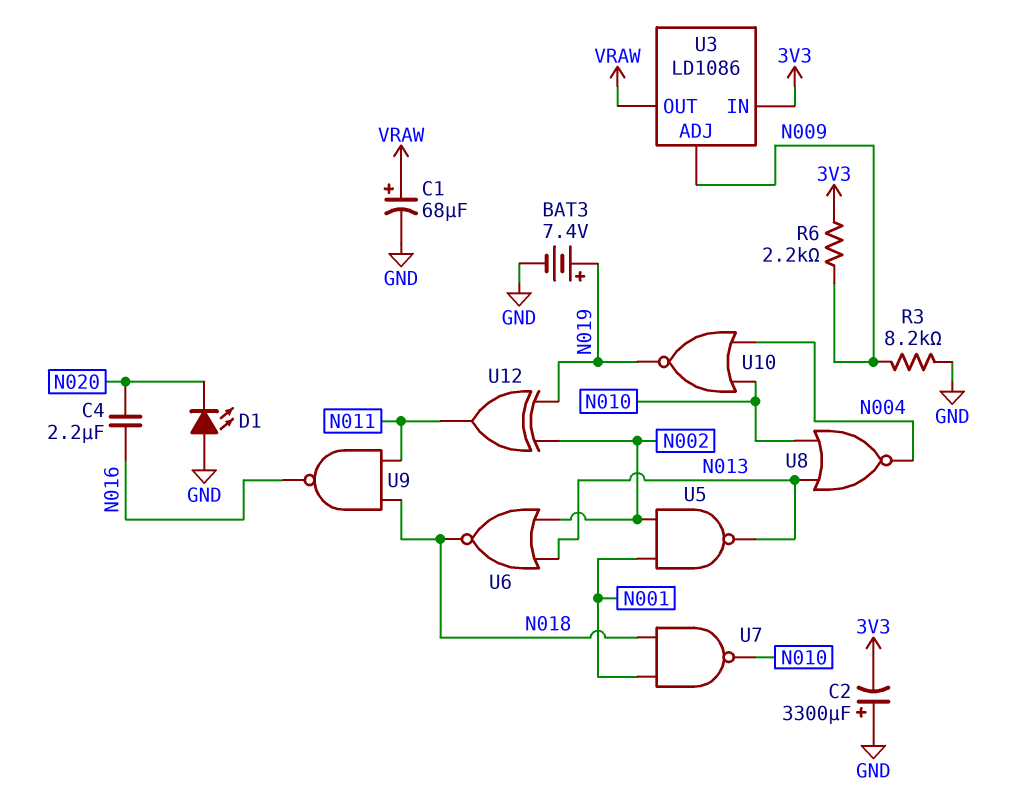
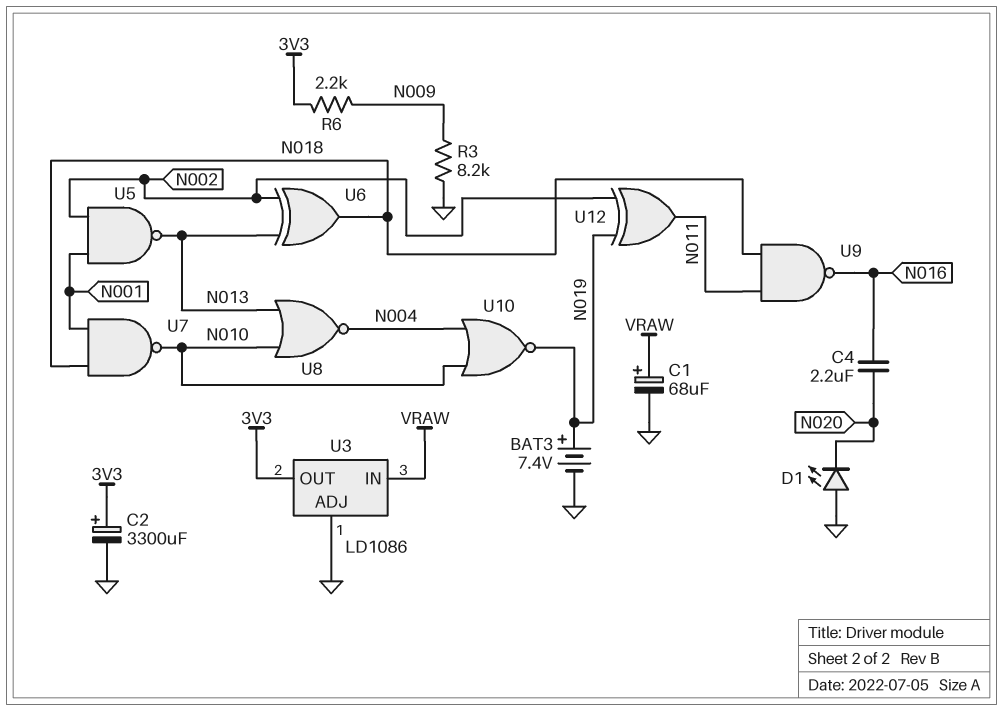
C2: 3300uF (plus GND, minus 3V3) -> 3300uF (plus 3V3, minus GND)
U3 pin ADJ: N009 -> GND
U3 pin IN: 3V3 -> VRAW
U3 pin OUT: VRAW -> 3V3
U6: NOR (in N002, in N013, out N018) -> XOR (in N002, in N013, out N018)

